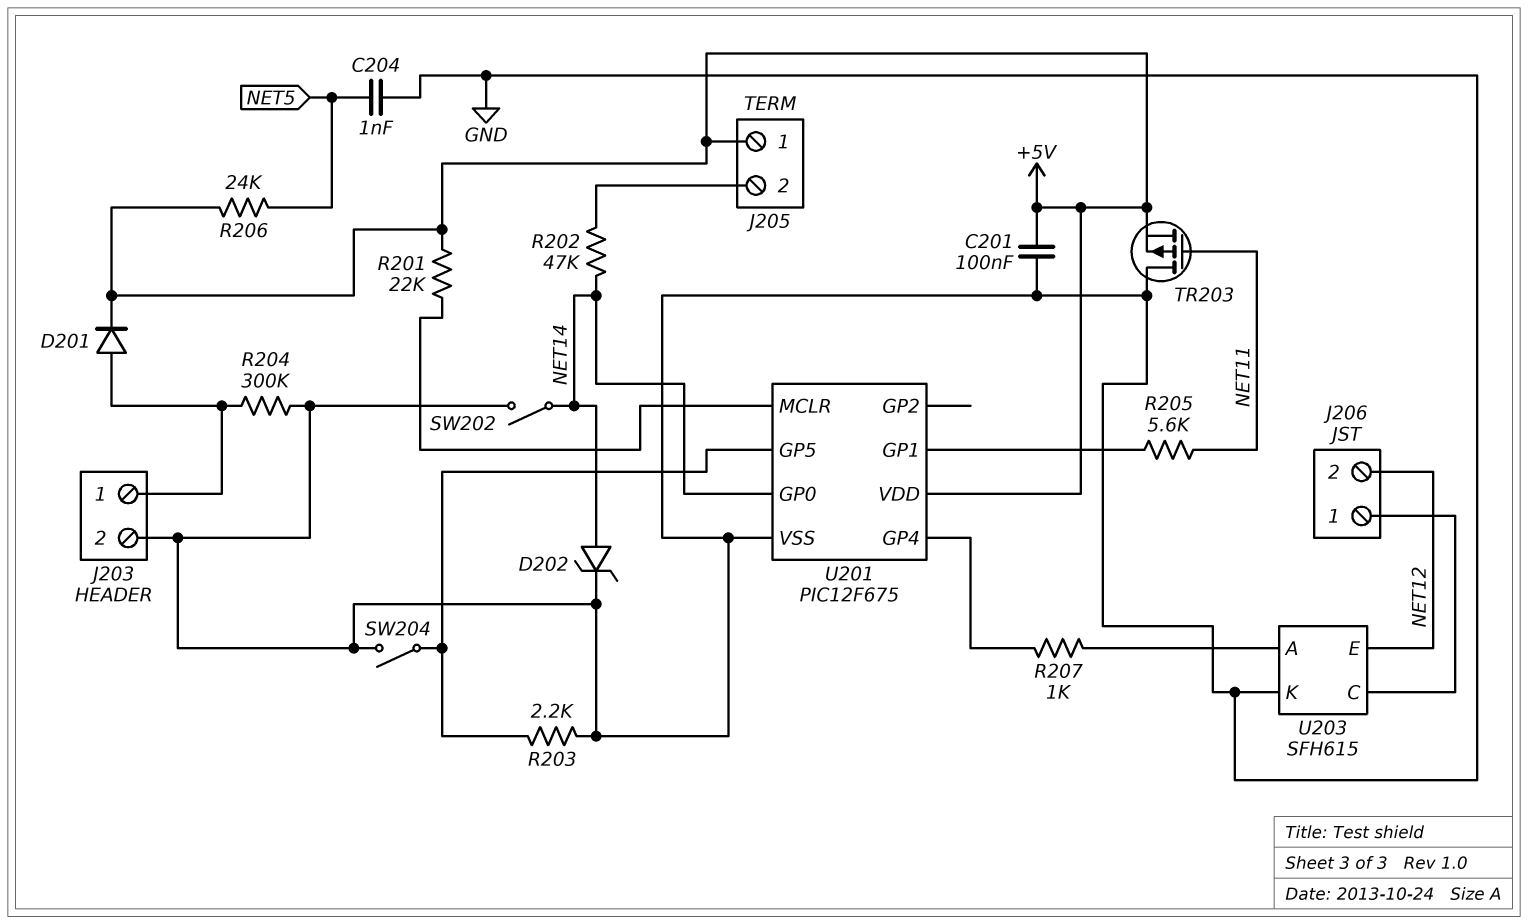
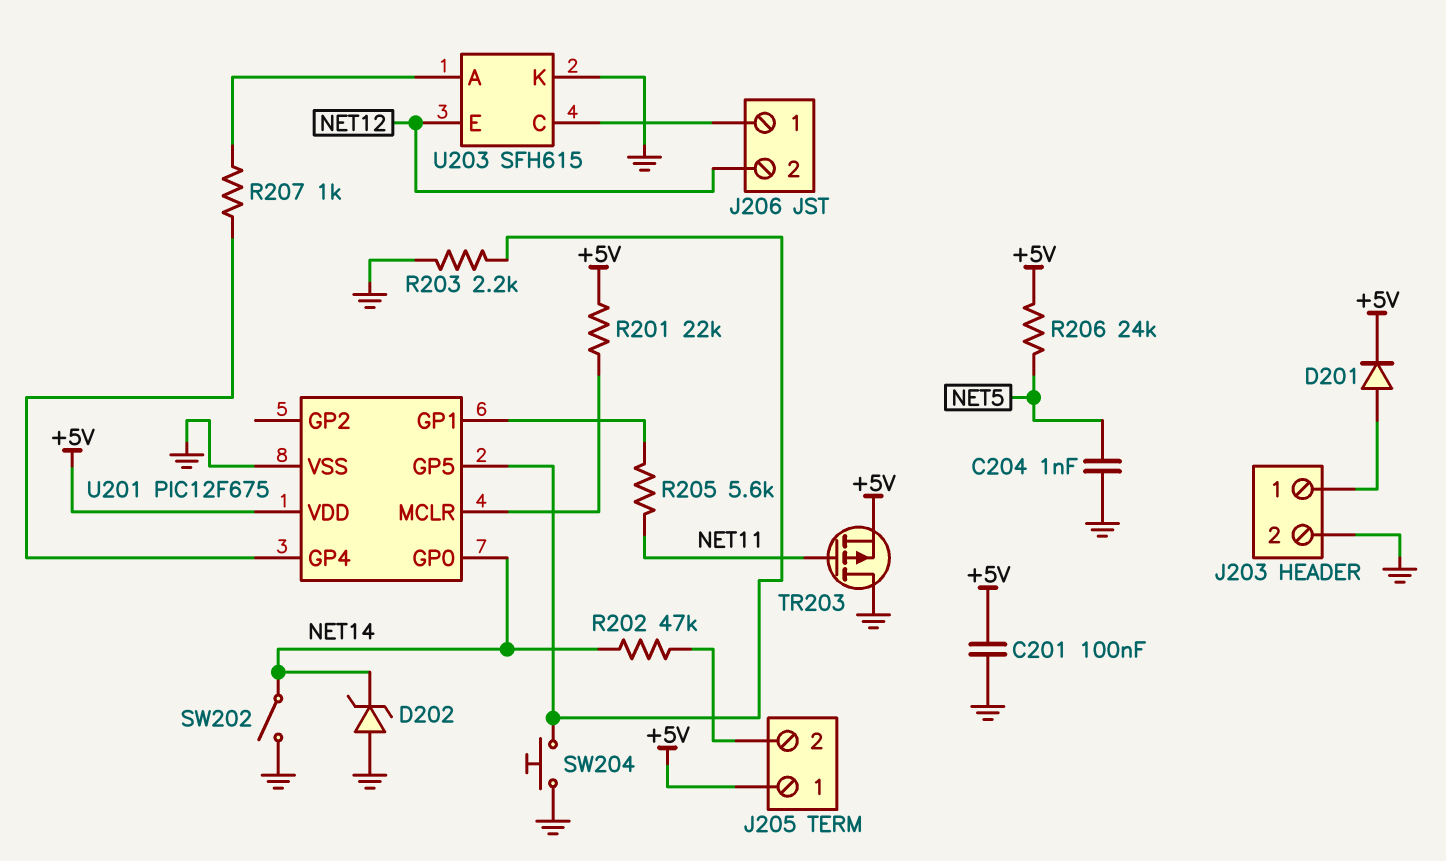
D202: zener (A NET14, K GND) -> zener (A GND, K NET14)
R204: 300k (GND, J203/1) -> none
SW204: switch (GND, U201/GP5) -> button (GND, U201/GP5)

